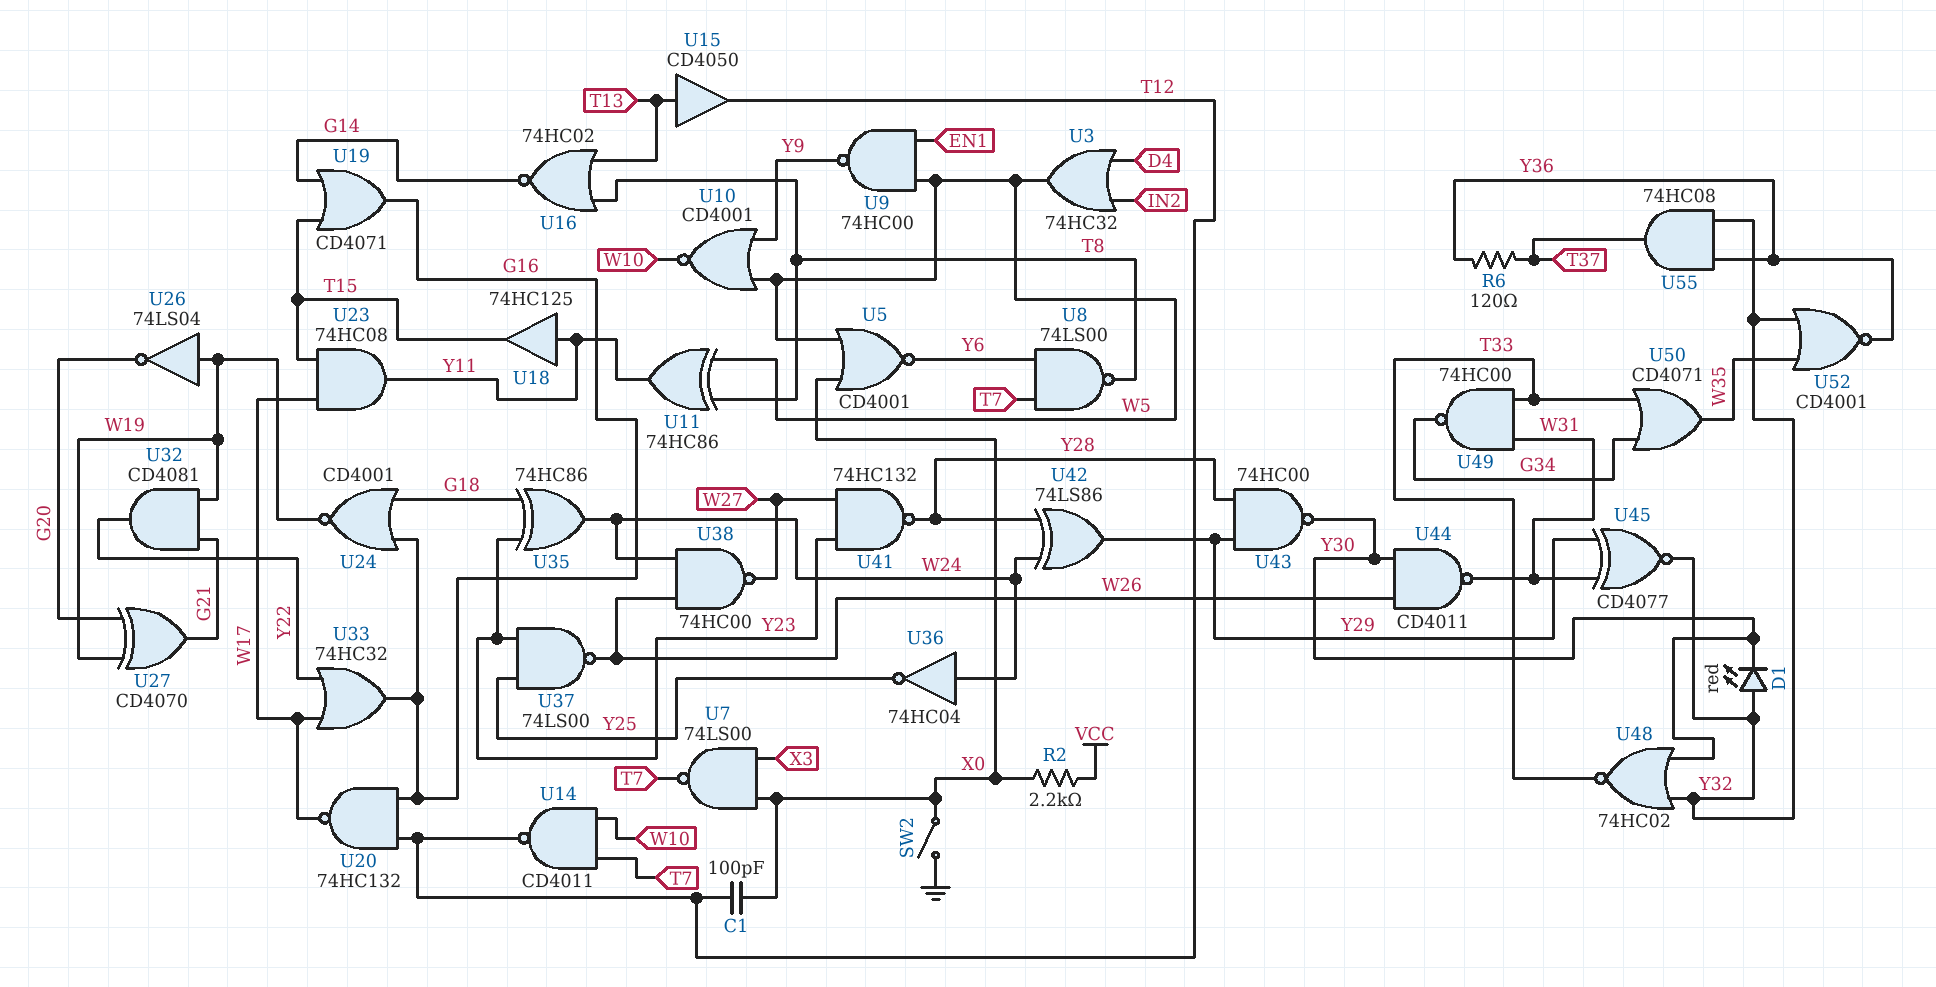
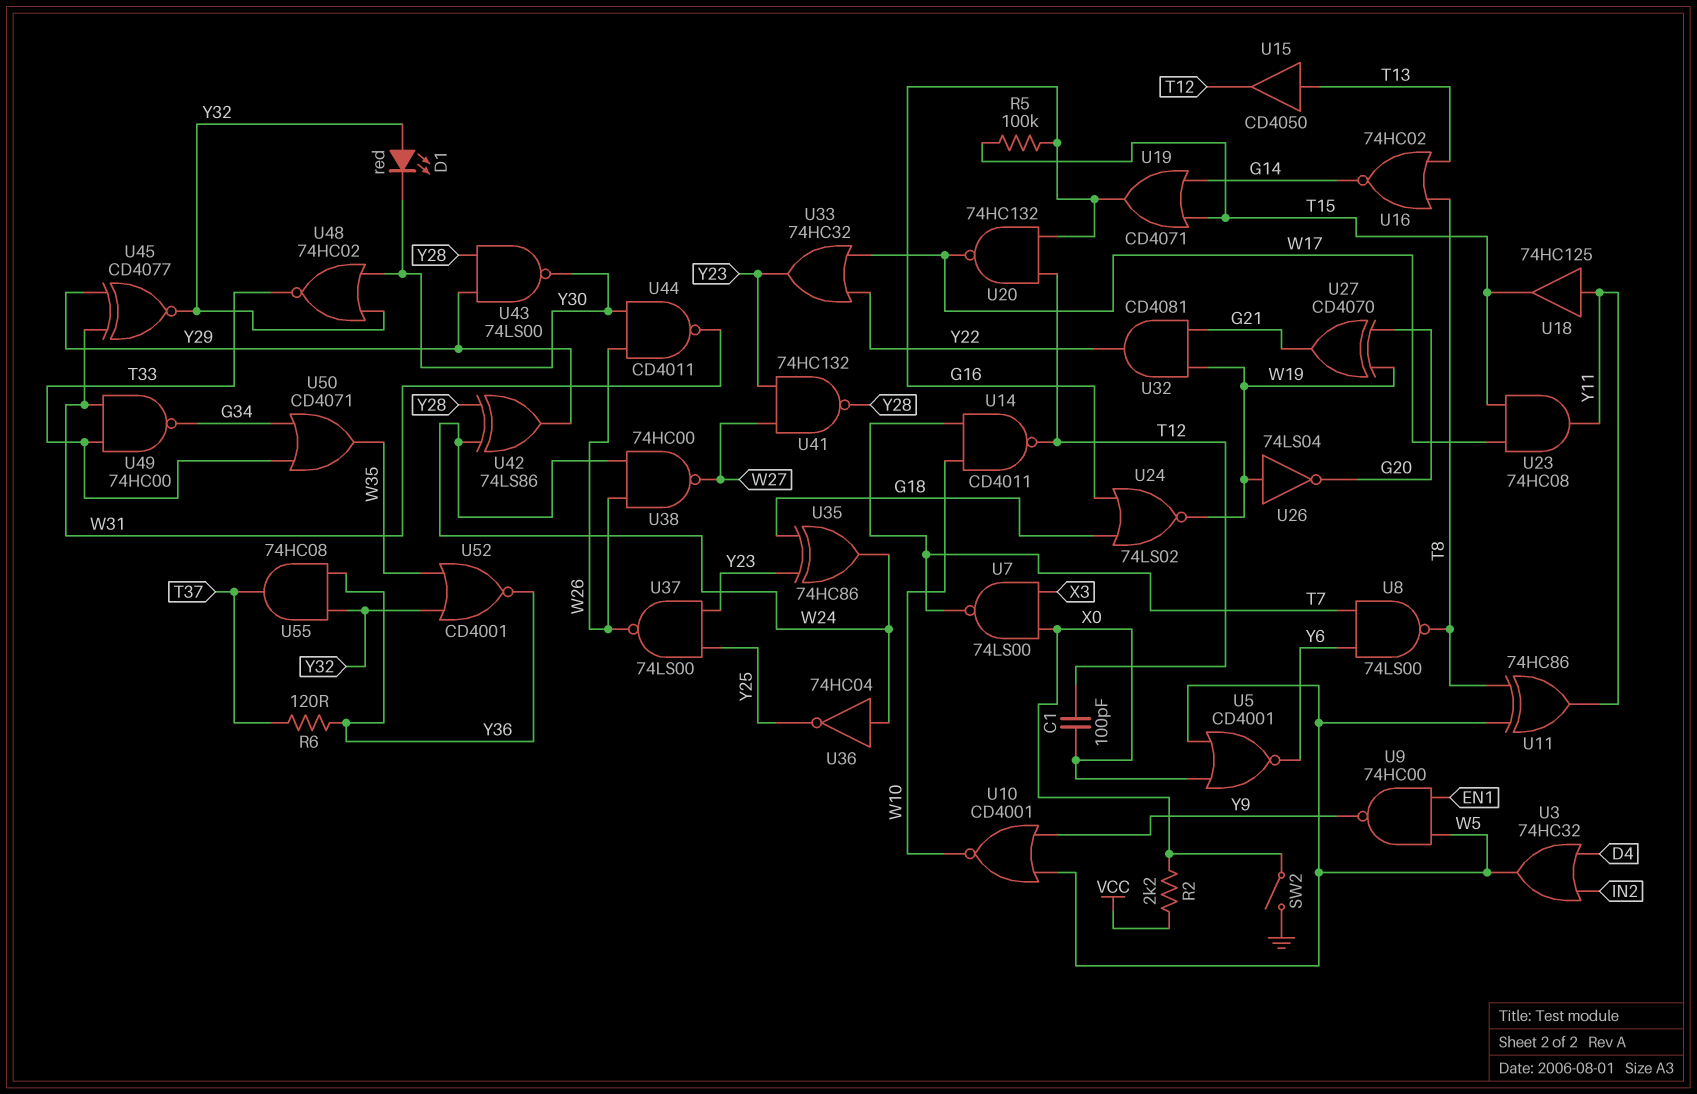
R5: none -> 100k (G16, T15)
U24: NOR CD4001 (in G16, in G18, out W19) -> NOR 74LS02 (in G16, in G18, out W19)
U33: OR 74HC32 (in W17, in Y22, out G16) -> OR 74HC32 (in W17, in Y22, out Y23)
U43: NAND 74HC00 (in Y28, in Y29, out Y30) -> NAND 74LS00 (in Y28, in Y29, out Y30)

